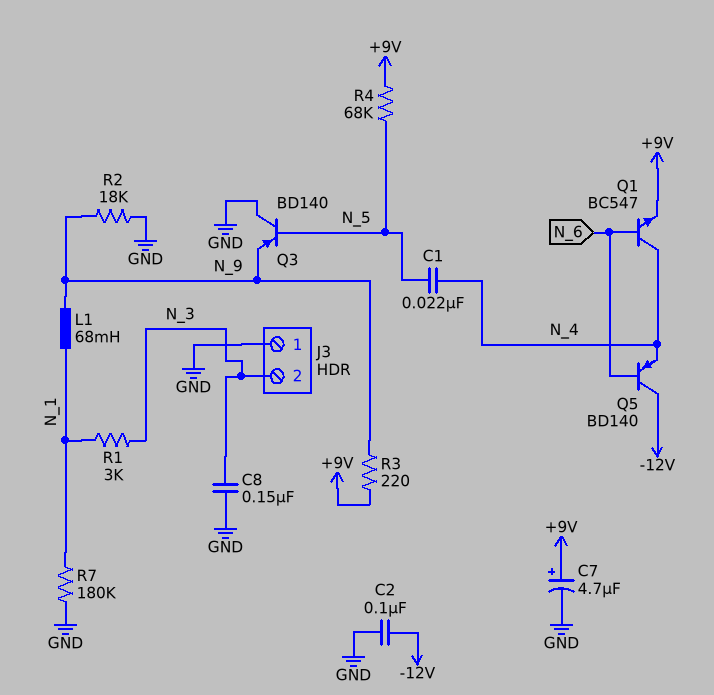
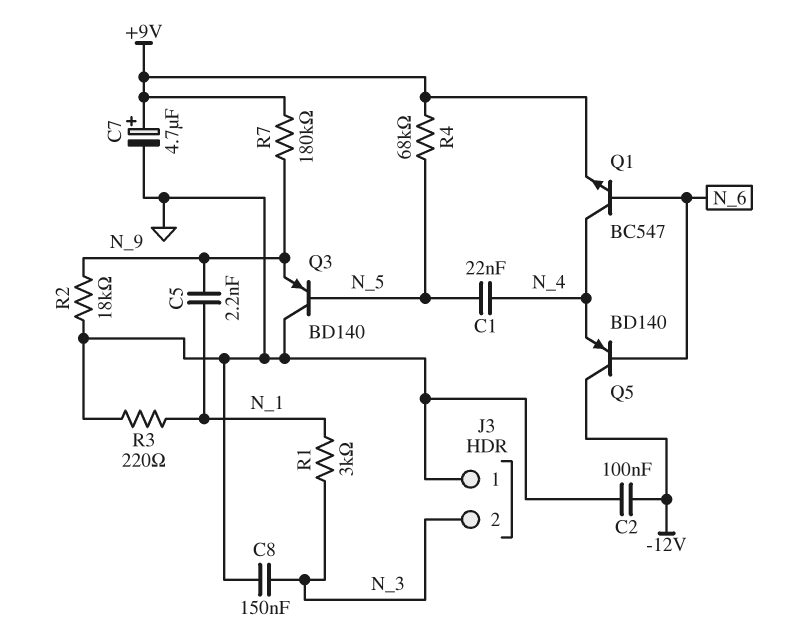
C5: none -> 2.2nF (N_1, N_9)
L1: 68mH (N_1, N_9) -> none
R3: 220 (+9V, N_9) -> 220 (GND, N_1)
R7: 180k (GND, N_1) -> 180k (+9V, N_9)

